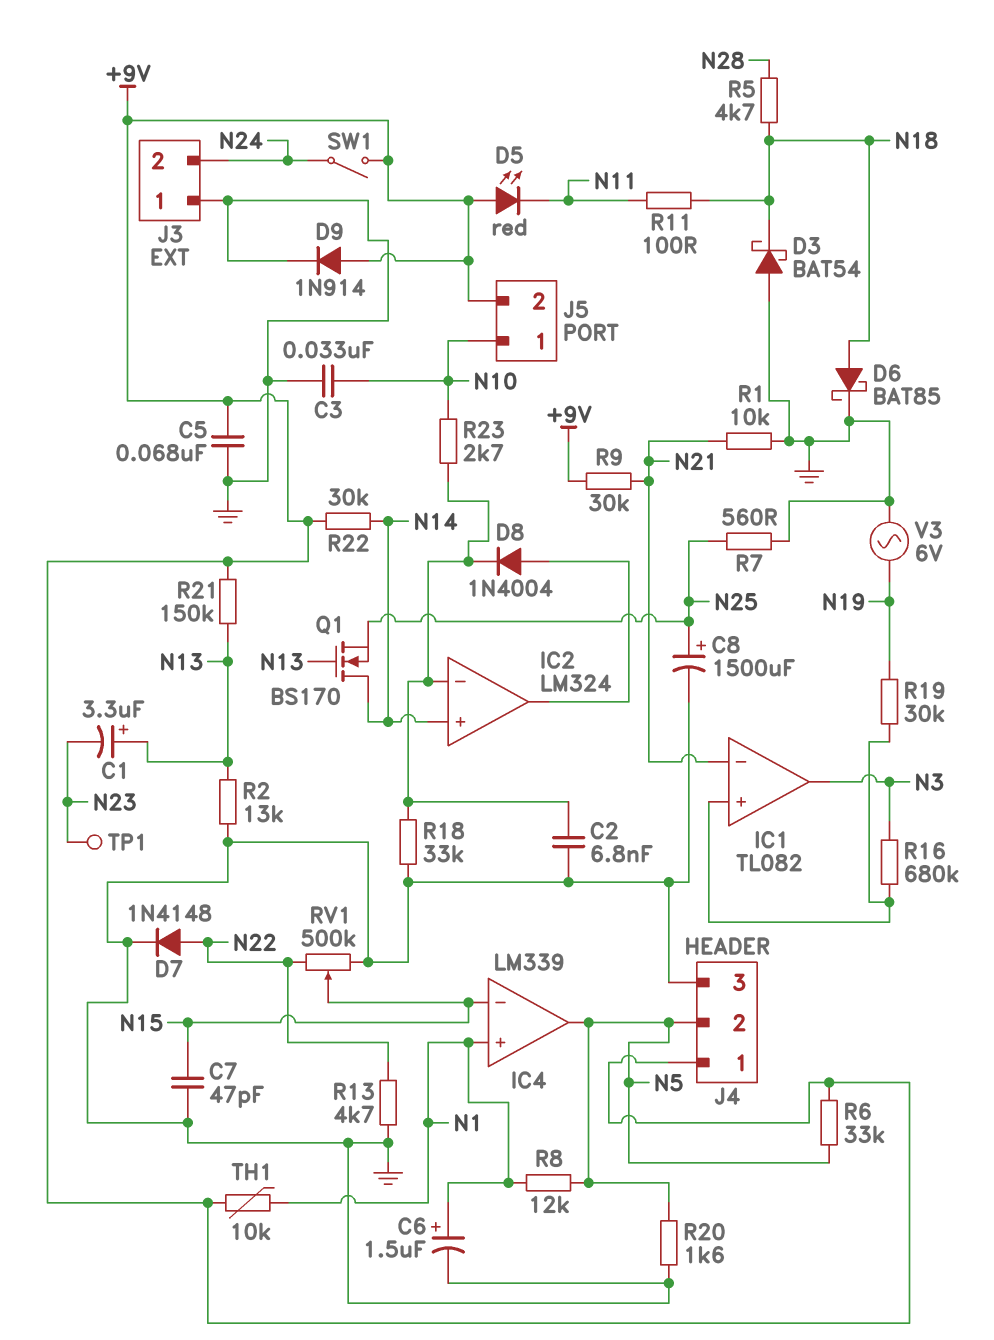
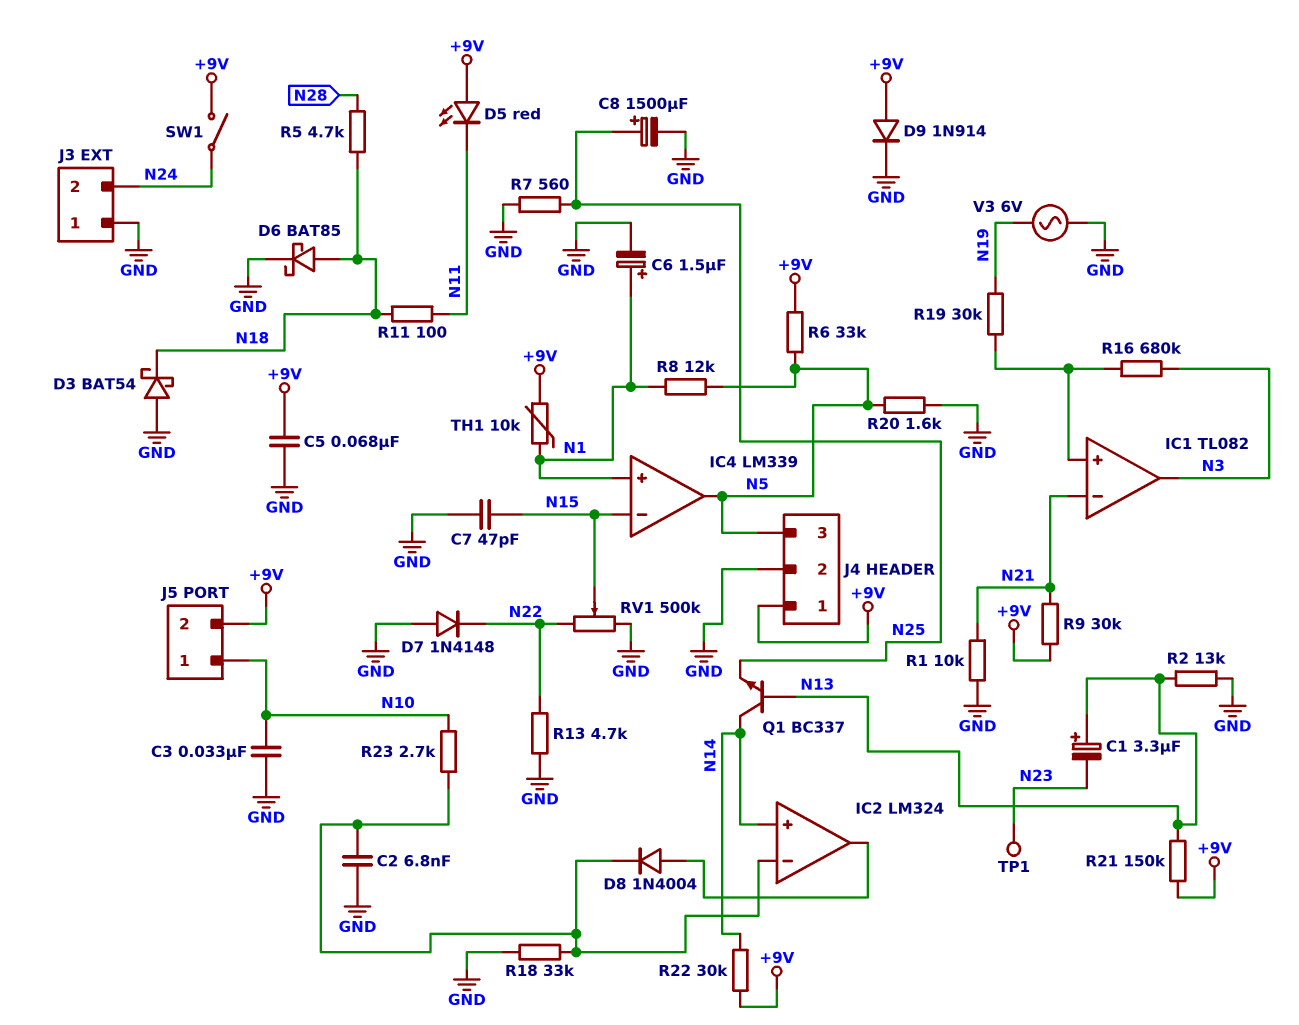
D7: diode 1N4148 (A N22, K GND) -> diode 1N4148 (A GND, K N22)
J4 pin 2: N5 -> GND
J4 pin 3: GND -> N5
Q1: NMOS BS170 (G N13, D N14, S N25) -> NPN BC337 (B N13, C N14, E N25)

